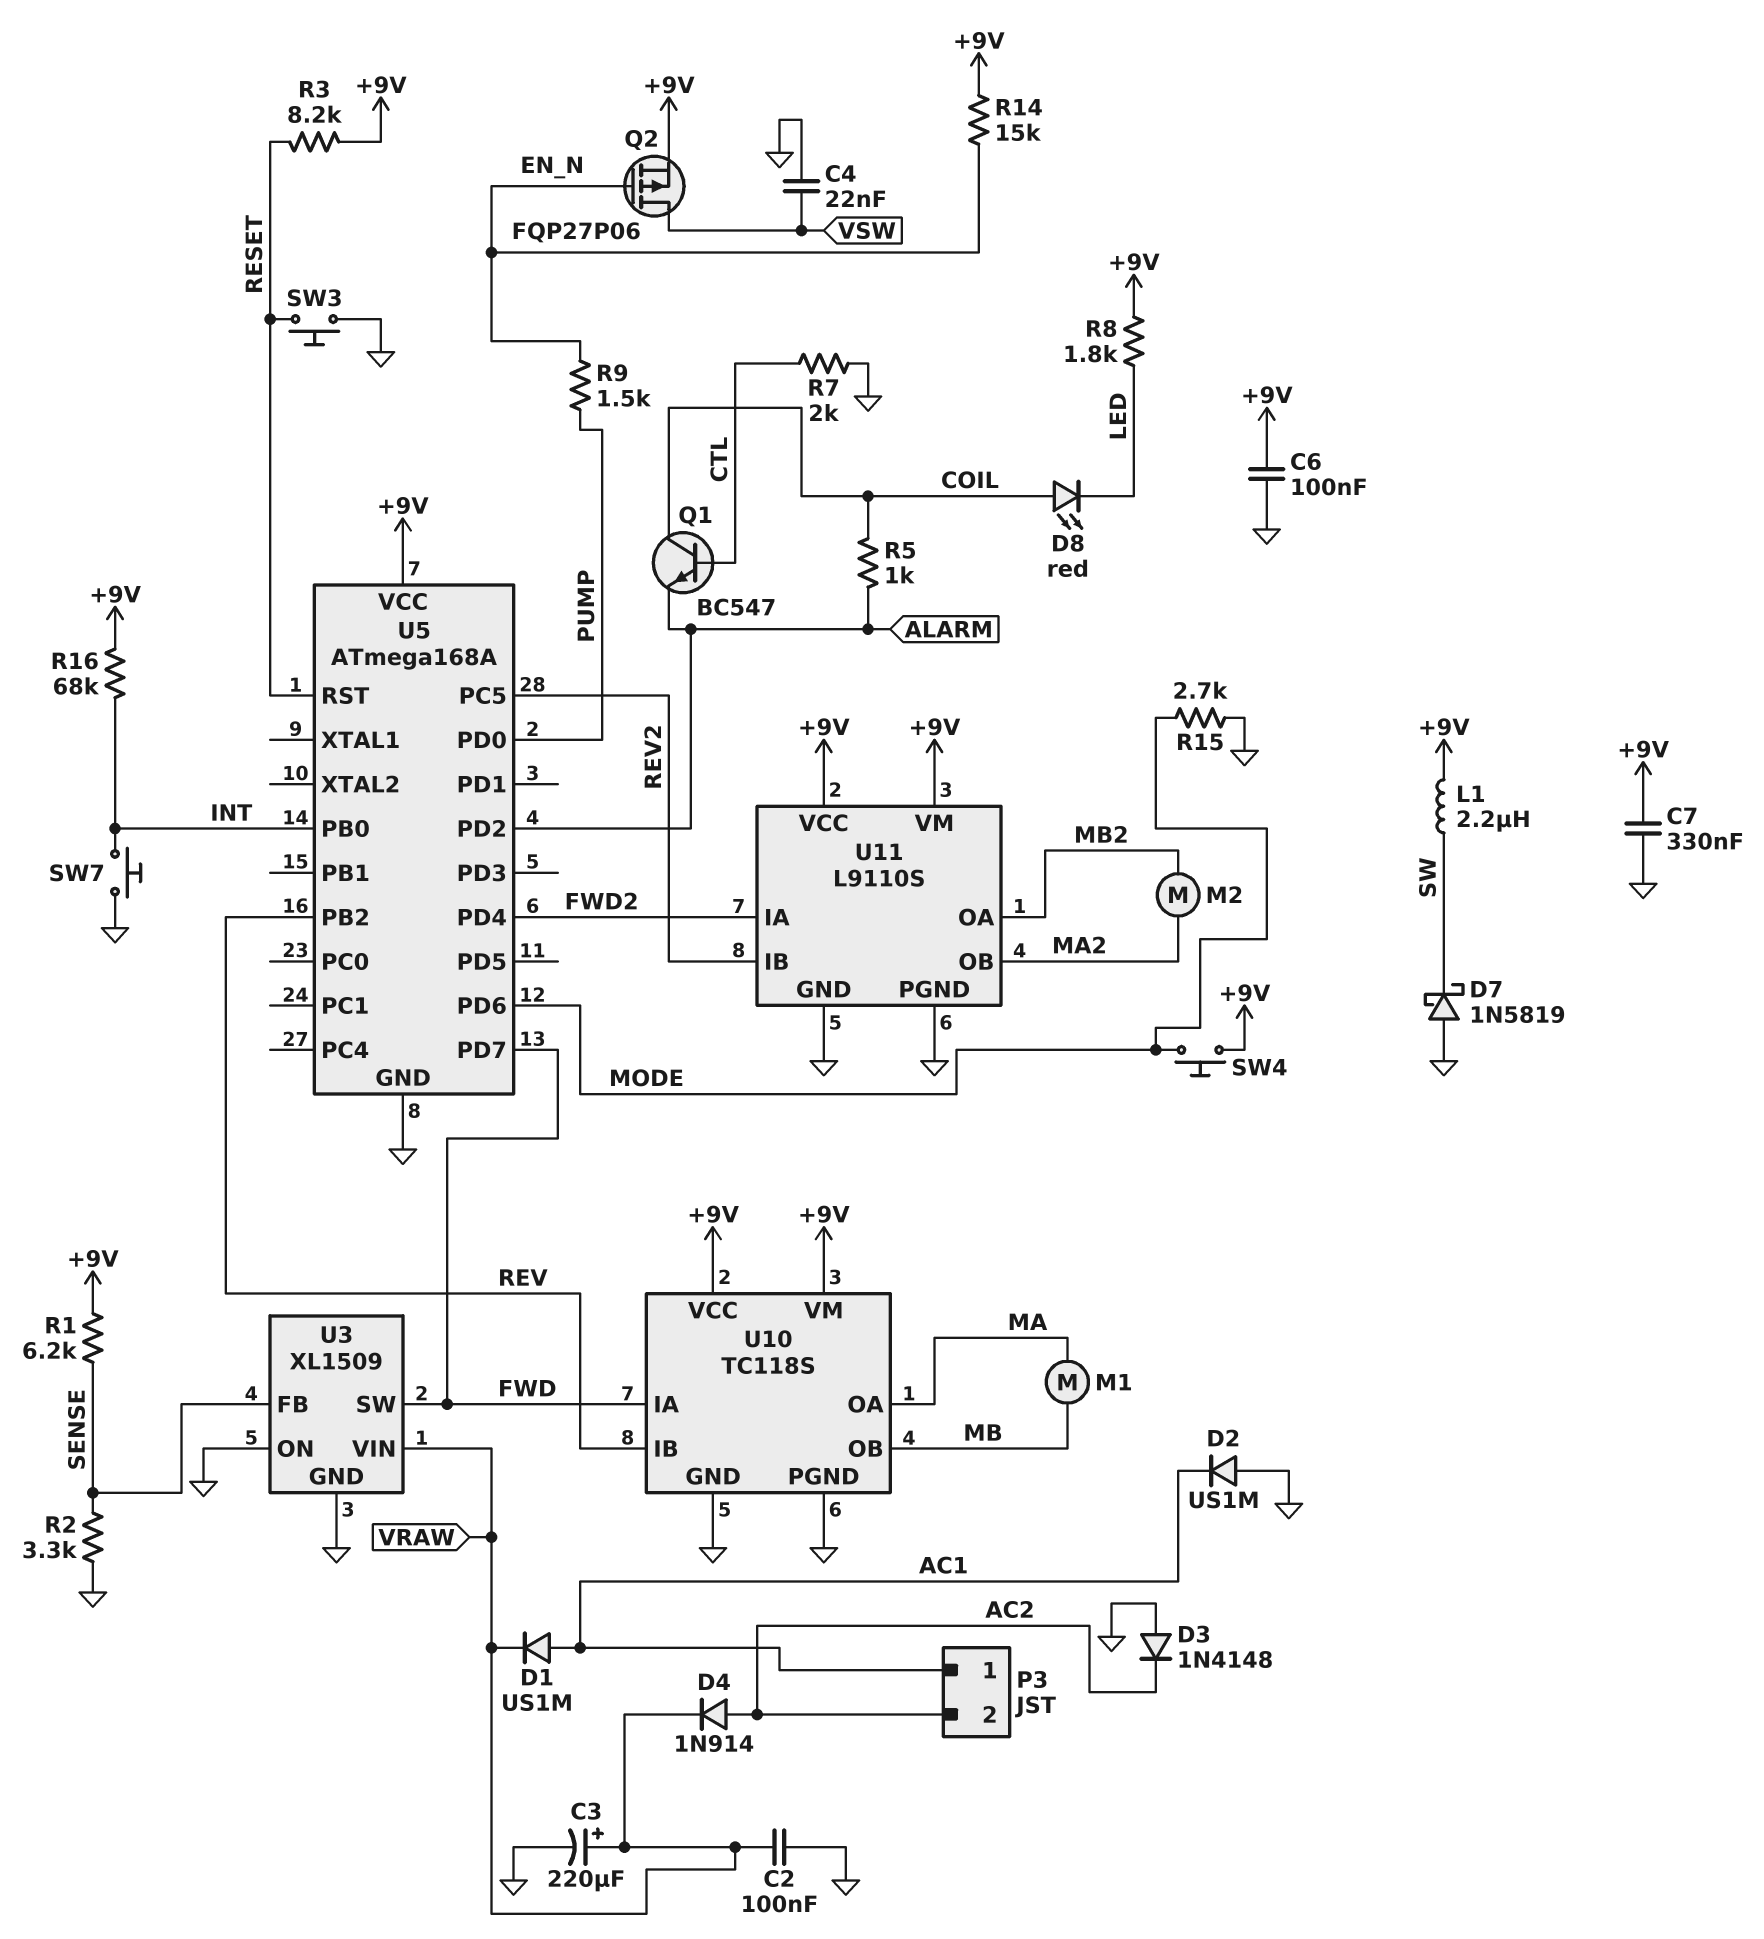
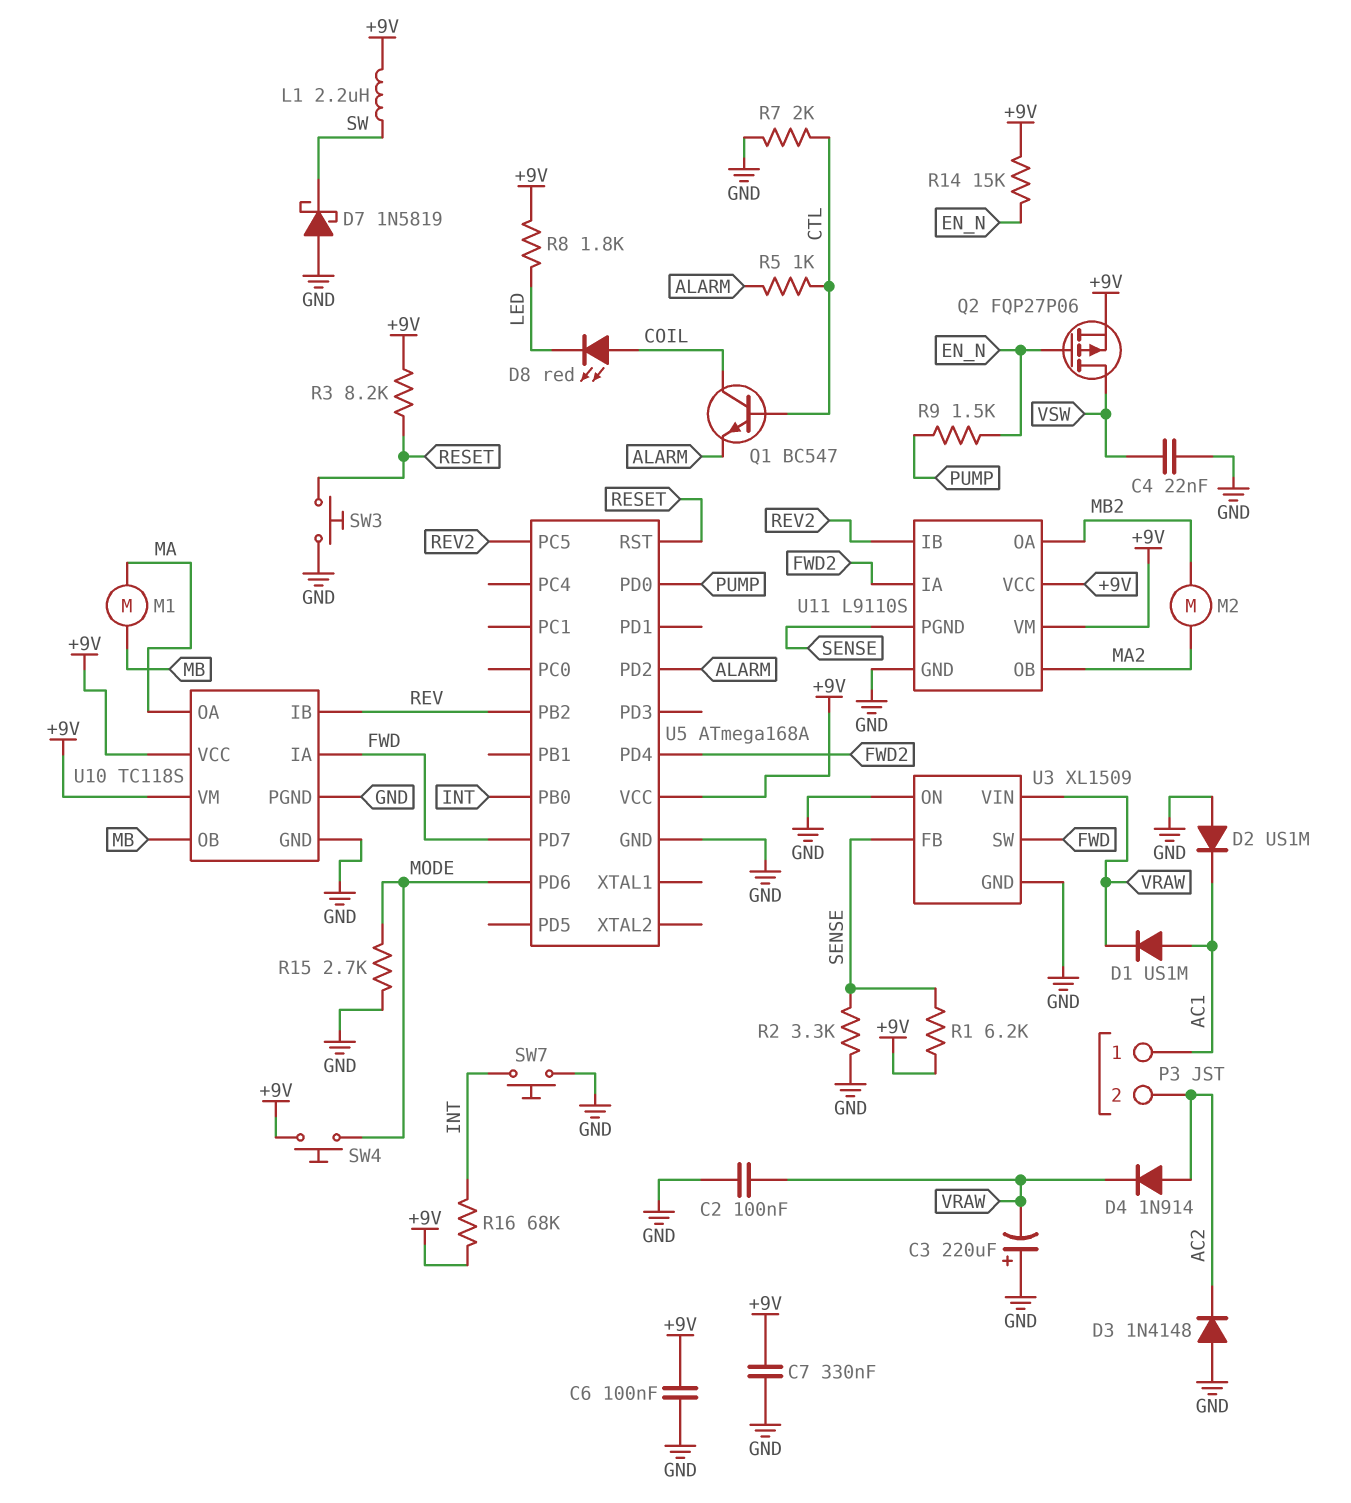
C3: 220uF (plus VRAW, minus GND) -> 220uF (plus GND, minus VRAW)
R5: 1k (ALARM, COIL) -> 1k (ALARM, CTL)
U11 pin PGND: GND -> SENSE

